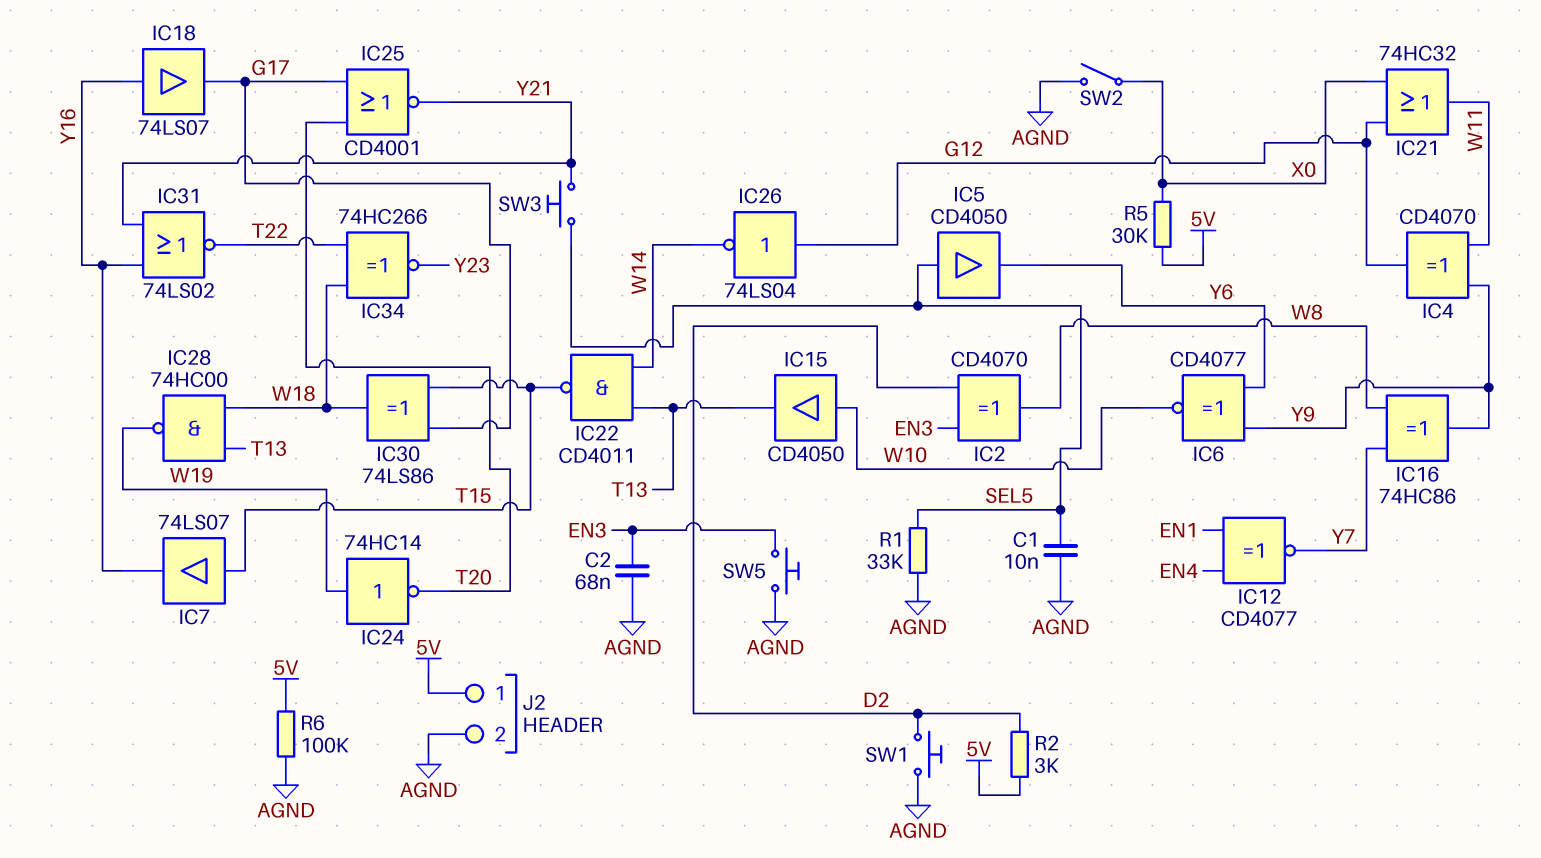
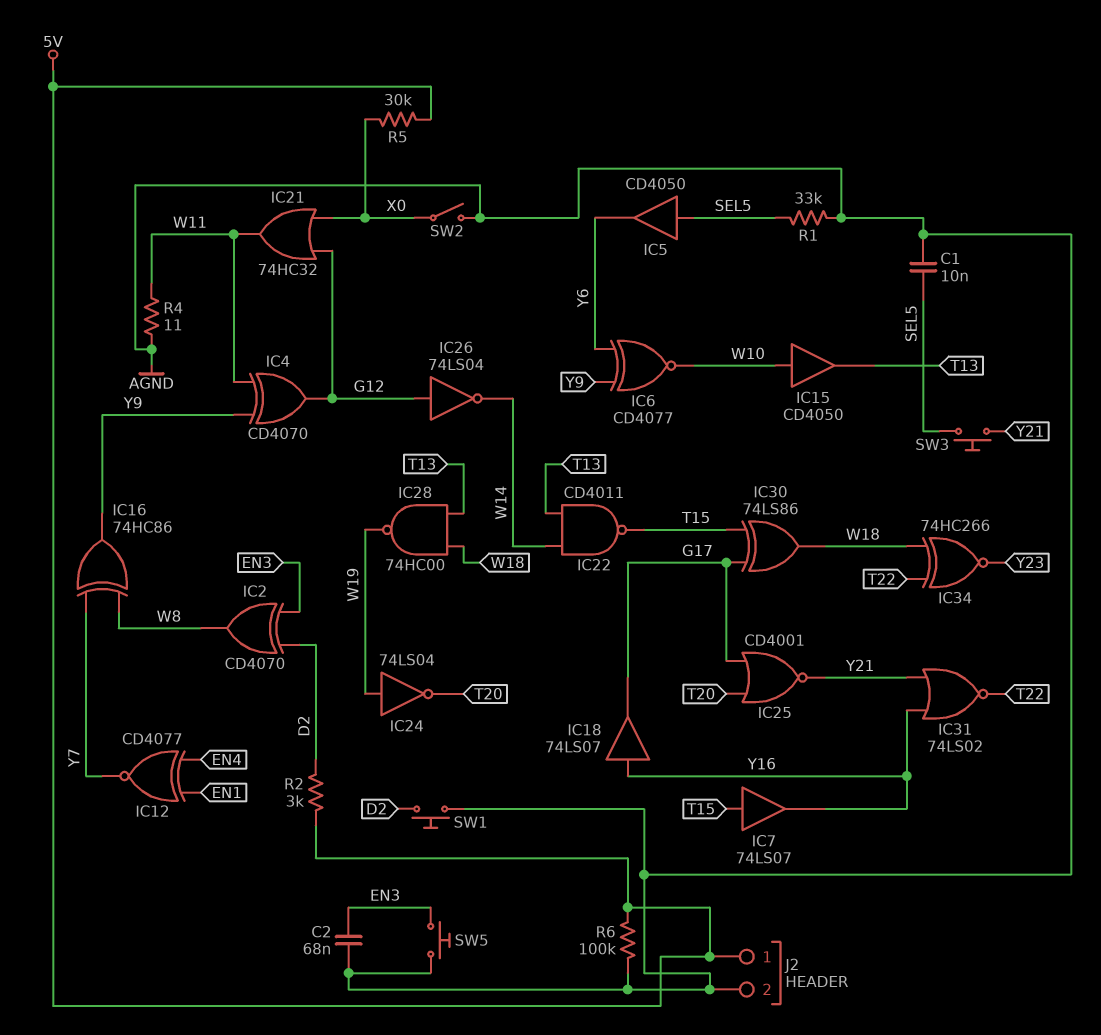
IC24: NOT 74HC14 (in W19, out T20) -> NOT 74LS04 (in W19, out T20)
R4: none -> 11 (AGND, W11)

